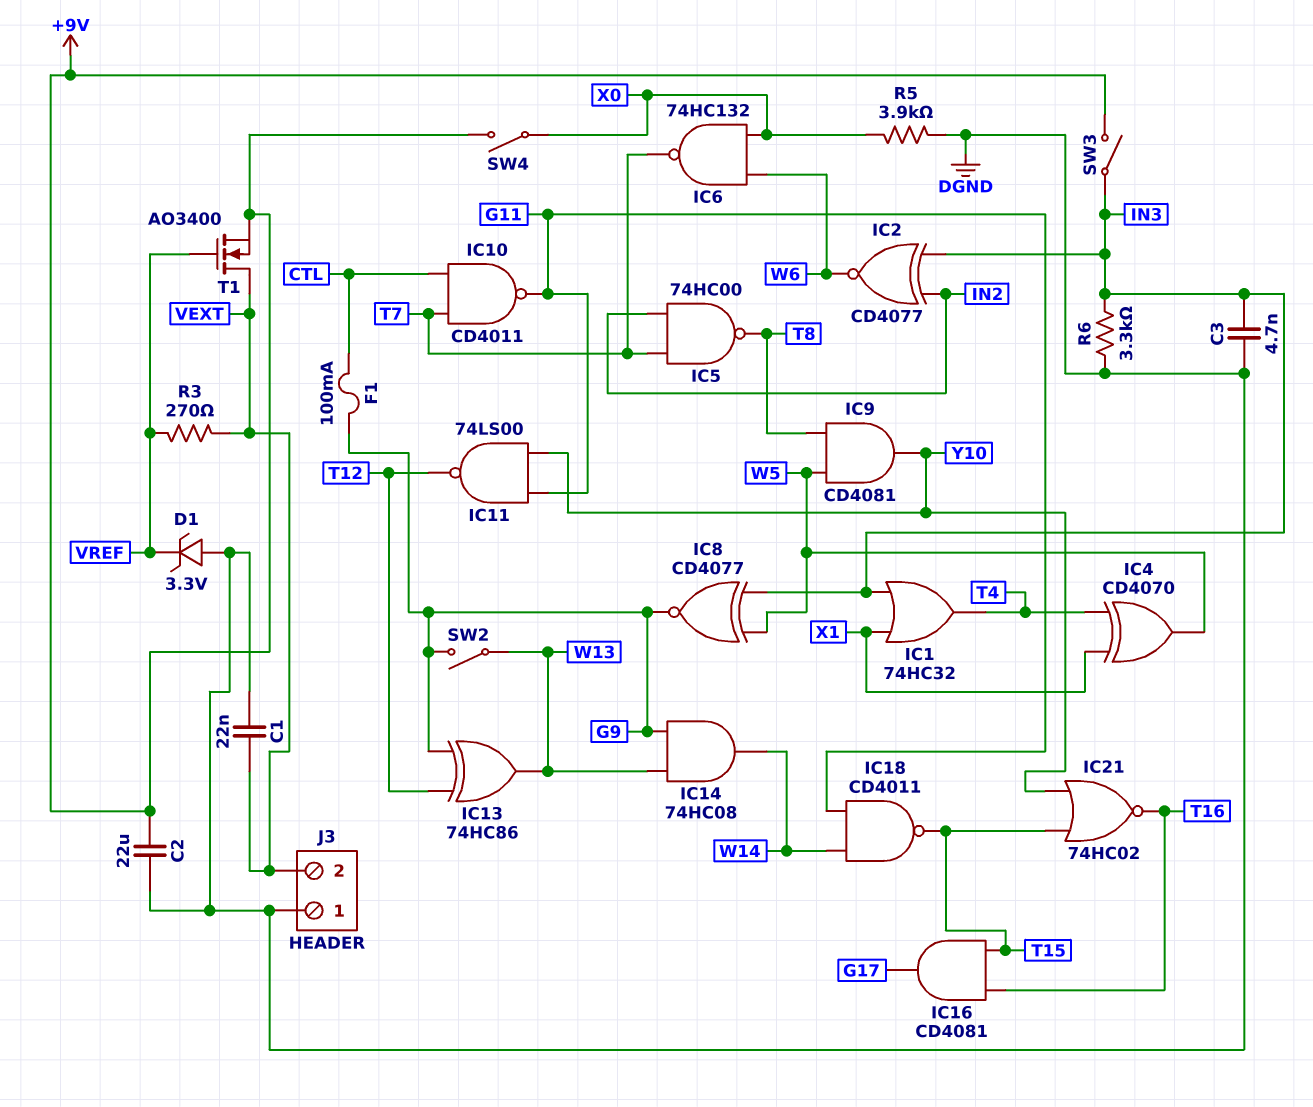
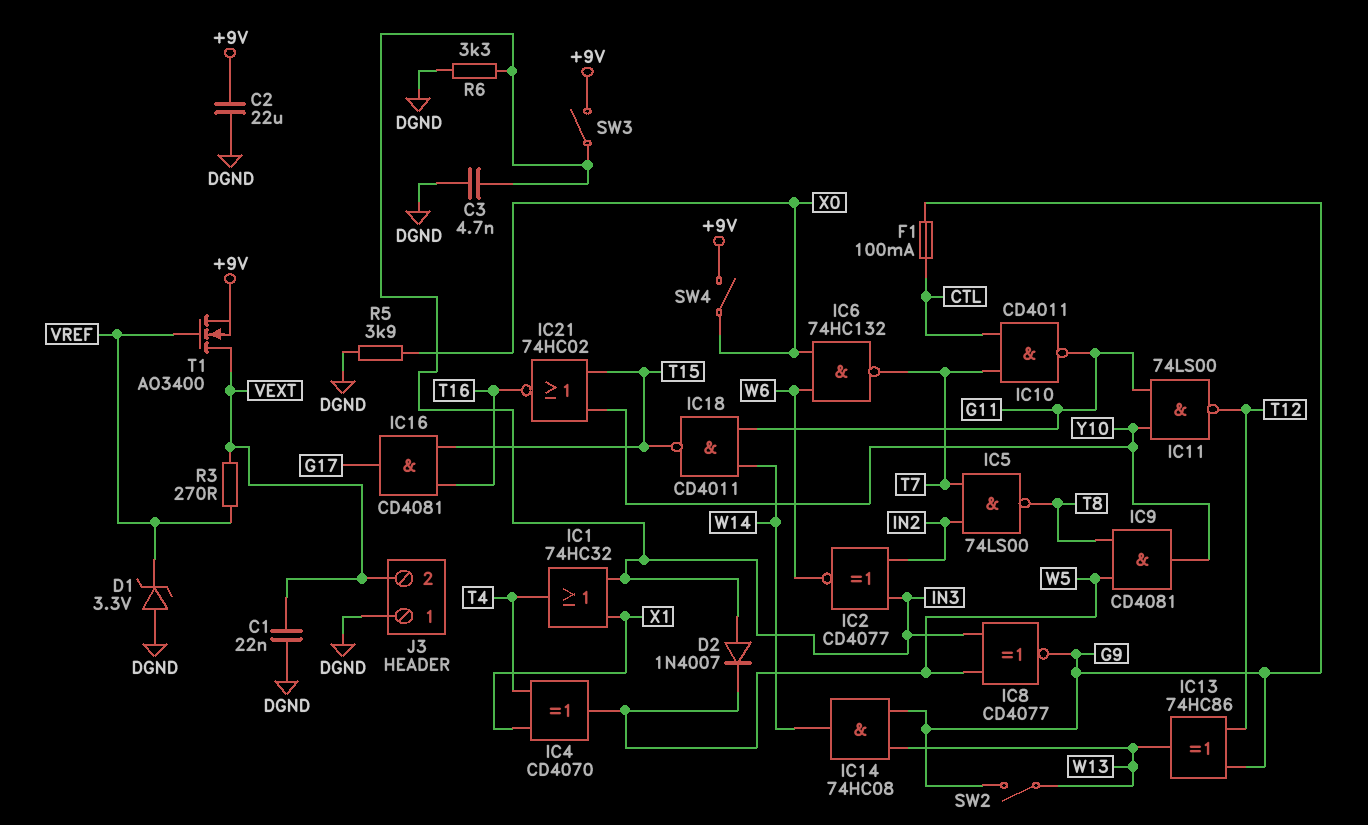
D2: none -> diode 1N4007 (A IN3, K W5)
IC5: NAND 74HC00 (in IN2, in T7, out T8) -> NAND 74LS00 (in IN2, in T7, out T8)

